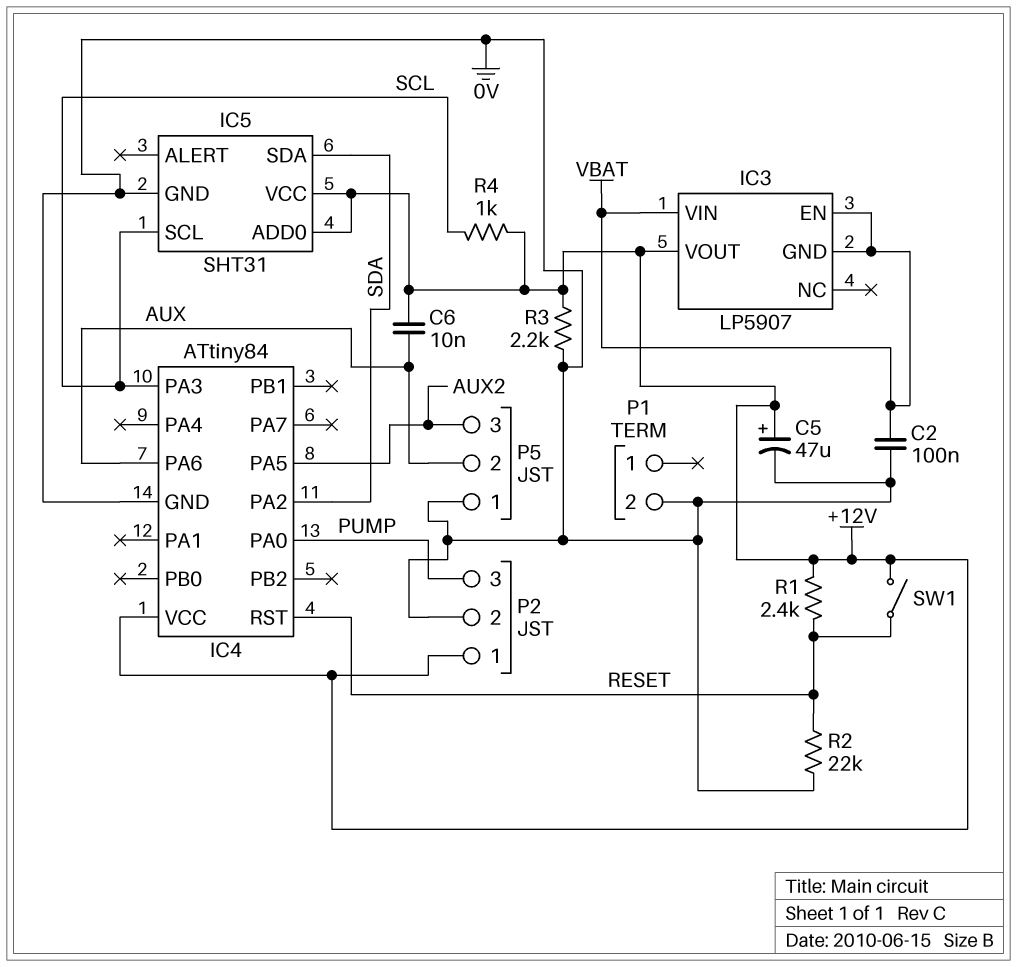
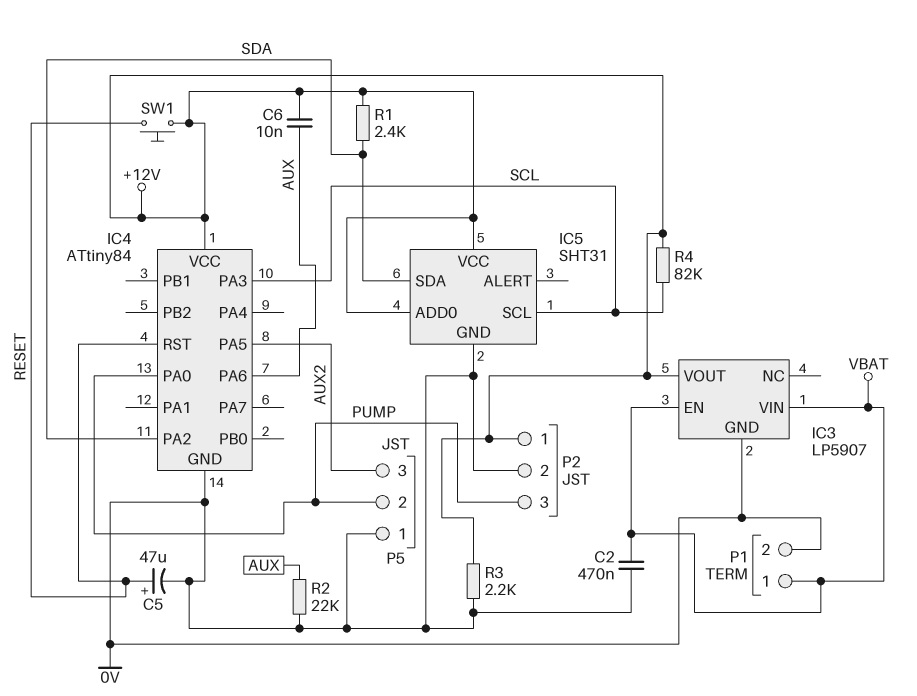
C2: 100nF (0V, VBAT) -> 470nF (0V, VBAT)
C5: 47uF (plus +12V, minus 0V) -> 47uF (plus RESET, minus 0V)
IC3 pin GND: VBAT -> 0V
P1 pin 1: none -> VBAT
P5 pin 2: AUX -> PUMP
R1: 2.4k (+12V, RESET) -> 2.4k (+12V, SDA)
R2: 22k (0V, RESET) -> 22k (0V, AUX)
R4: 1k (+12V, SCL) -> 82k (+12V, SCL)
SW1: switch (+12V, RESET) -> button (+12V, RESET)

